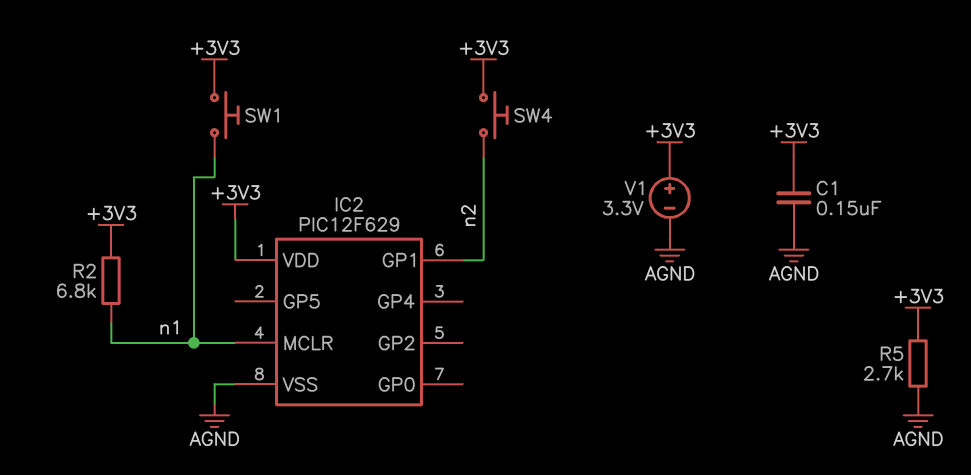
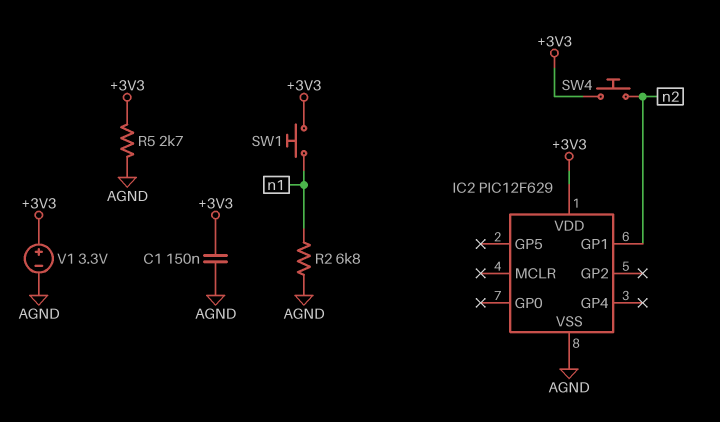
IC2 pin MCLR: n1 -> none
R2: 6.8k (+3V3, n1) -> 6.8k (AGND, n1)

